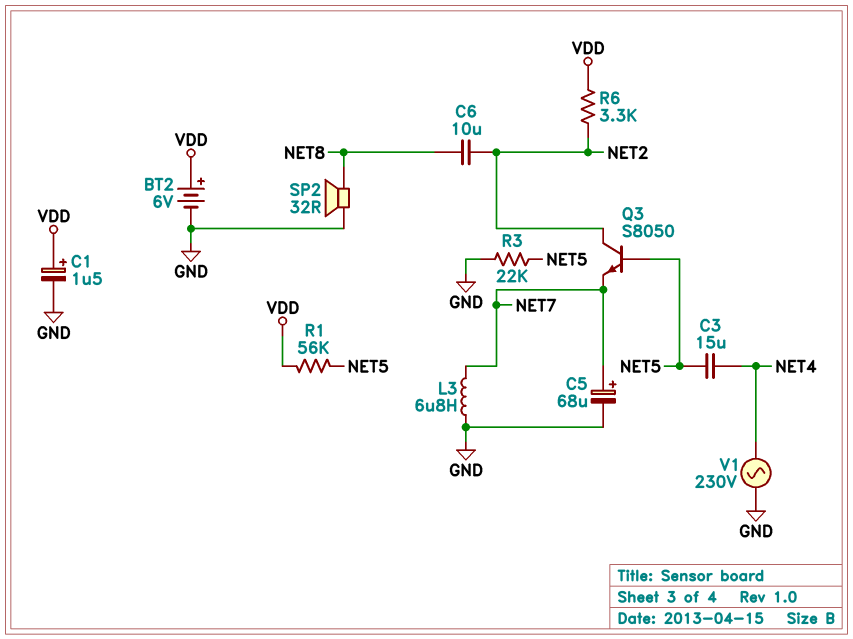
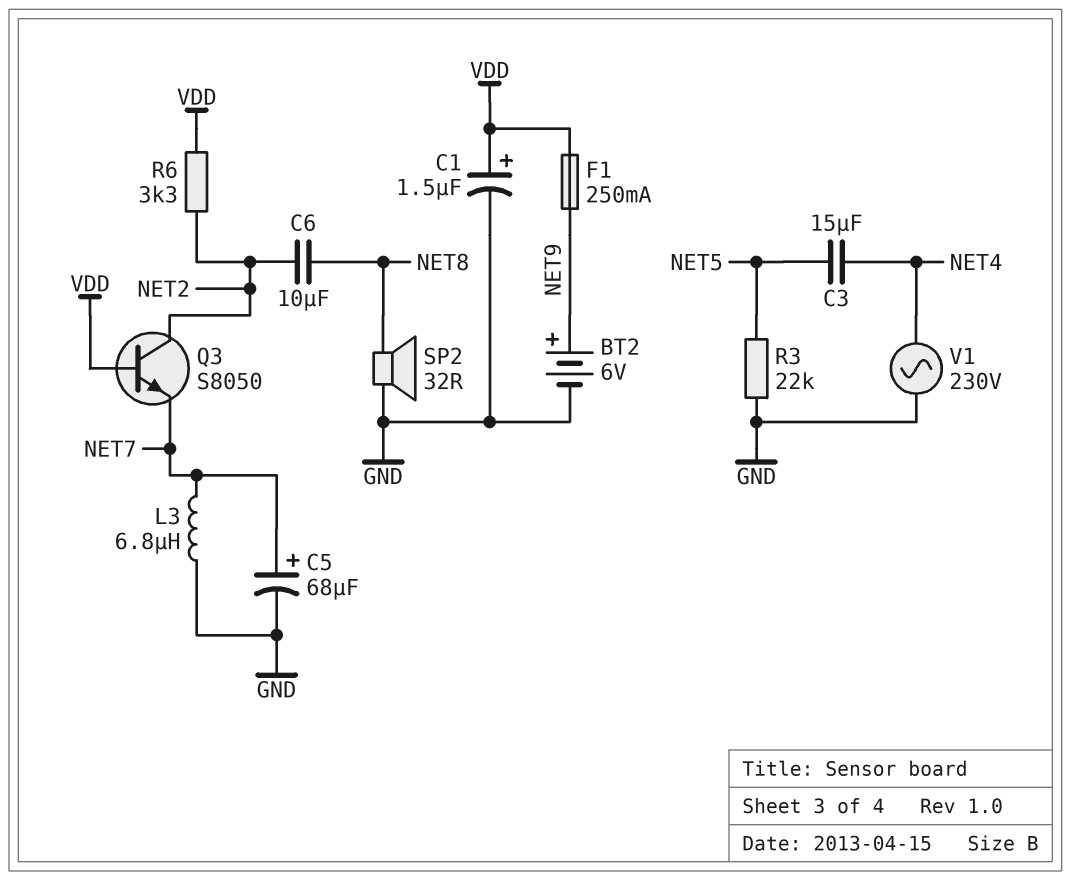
BT2: 6V (plus VDD, minus GND) -> 6V (plus NET9, minus GND)
F1: none -> 250mA (NET9, VDD)
Q3: NPN S8050 (B NET5, C NET2, E NET7) -> NPN S8050 (B VDD, C NET2, E NET7)
R1: 56k (NET5, VDD) -> none

